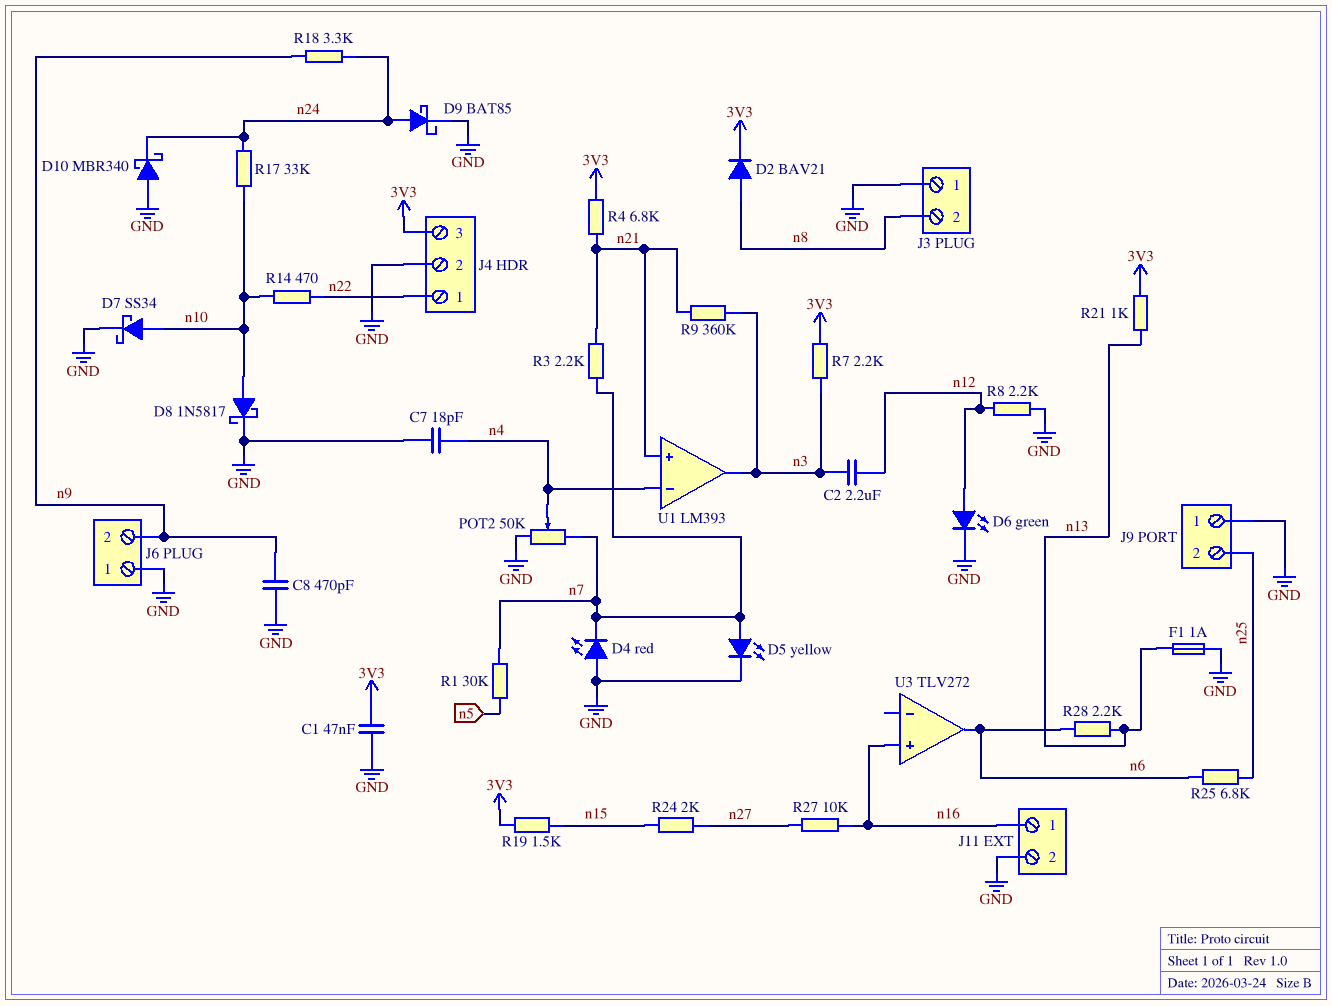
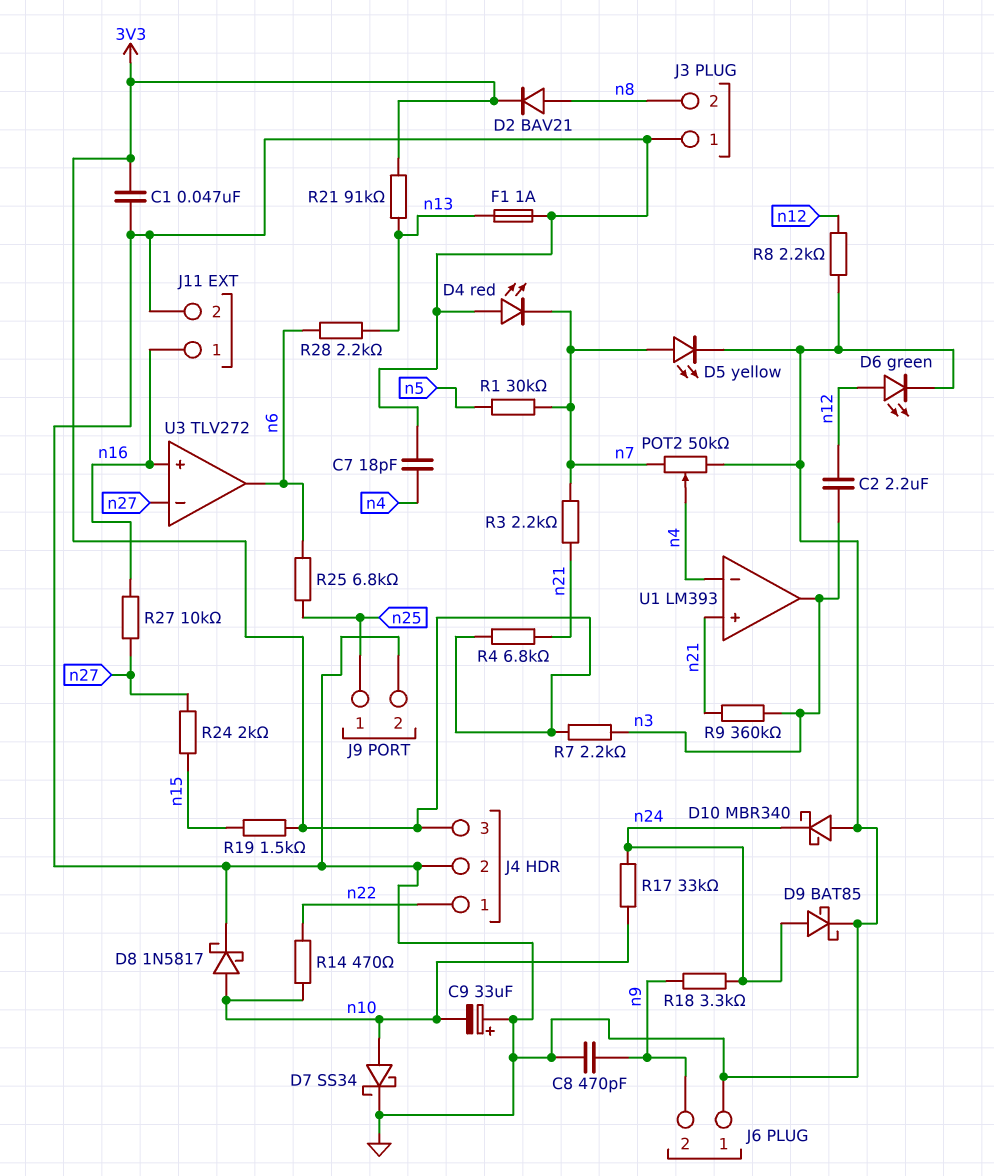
C9: none -> 33uF (plus GND, minus n10)
J9 pin 1: GND -> n25
J9 pin 2: n25 -> GND
R21: 1k (3V3, n13) -> 91k (3V3, n13)
U3 pin in-: none -> n27

